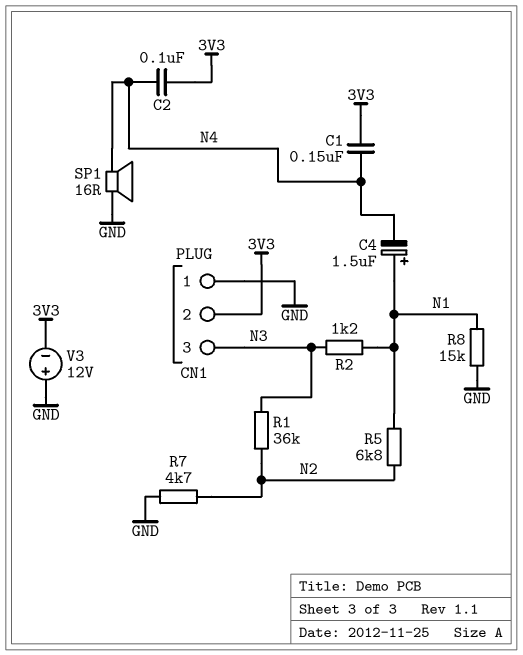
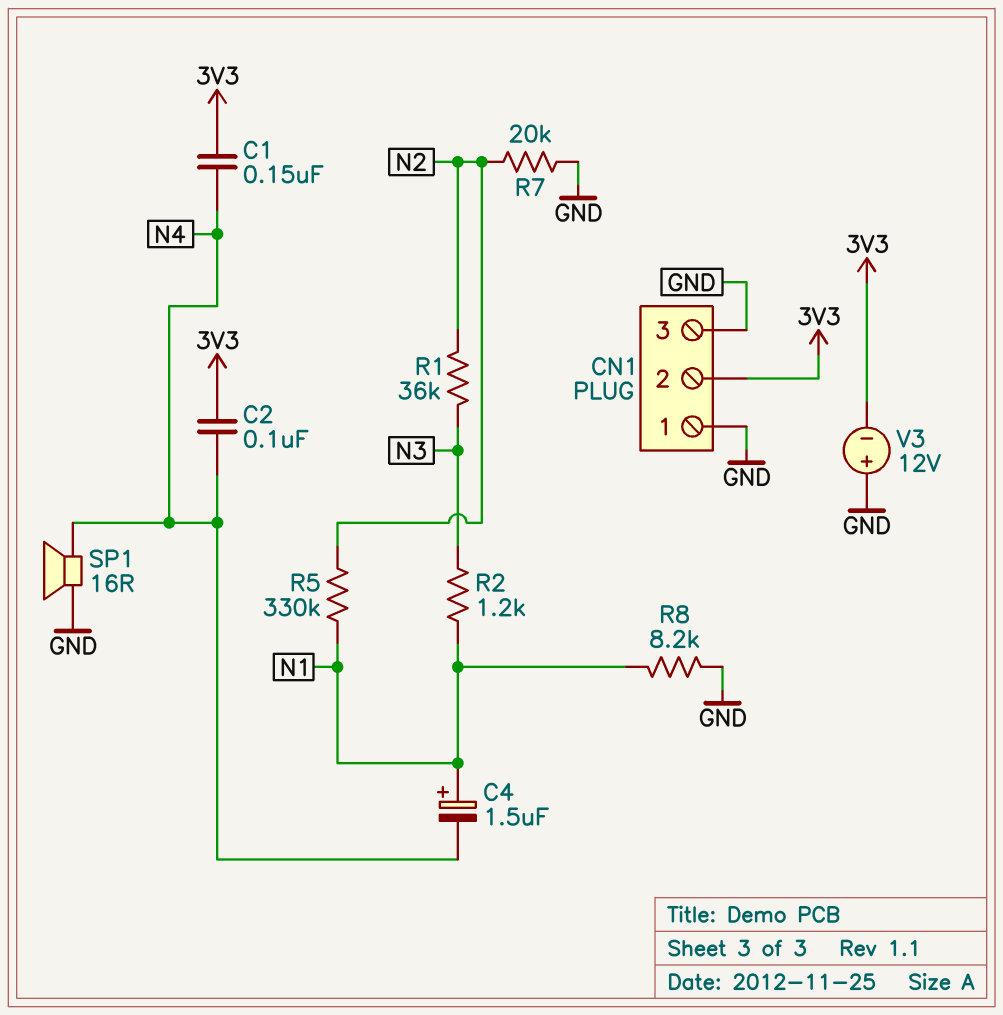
CN1 pin 3: N3 -> GND
R5: 6.8k (N1, N2) -> 330k (N1, N2)
R7: 4.7k (GND, N2) -> 20k (GND, N2)
R8: 15k (GND, N1) -> 8.2k (GND, N1)

